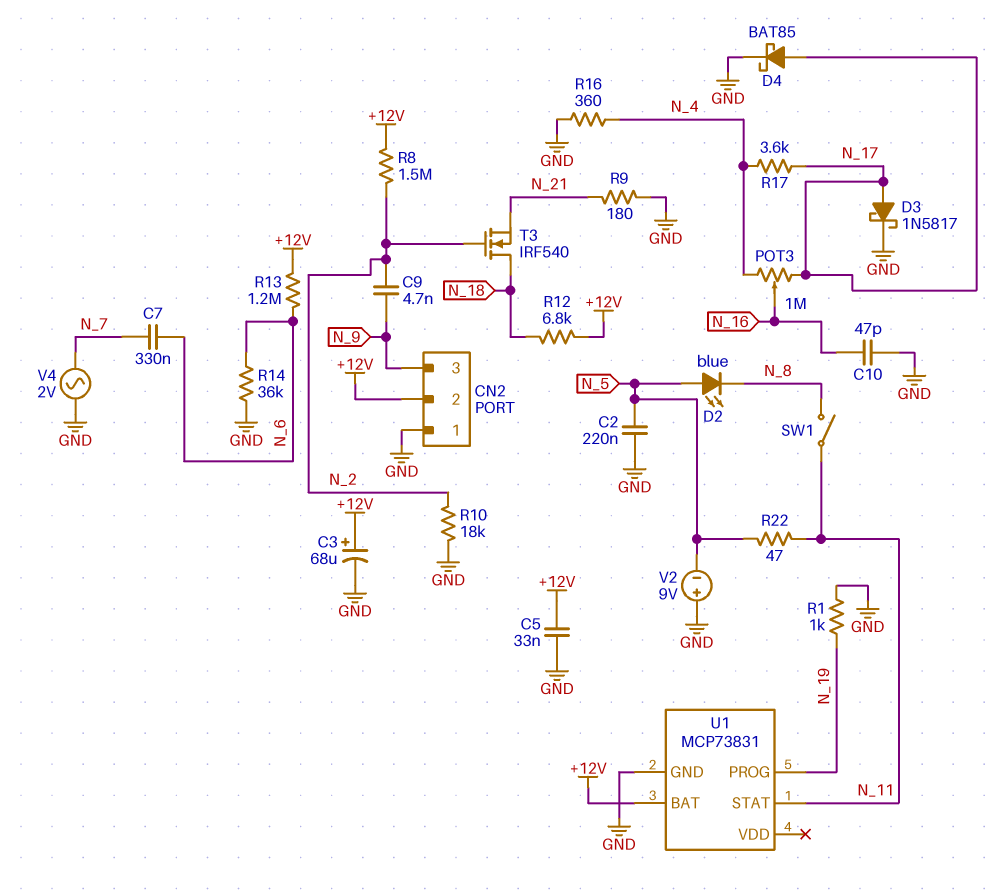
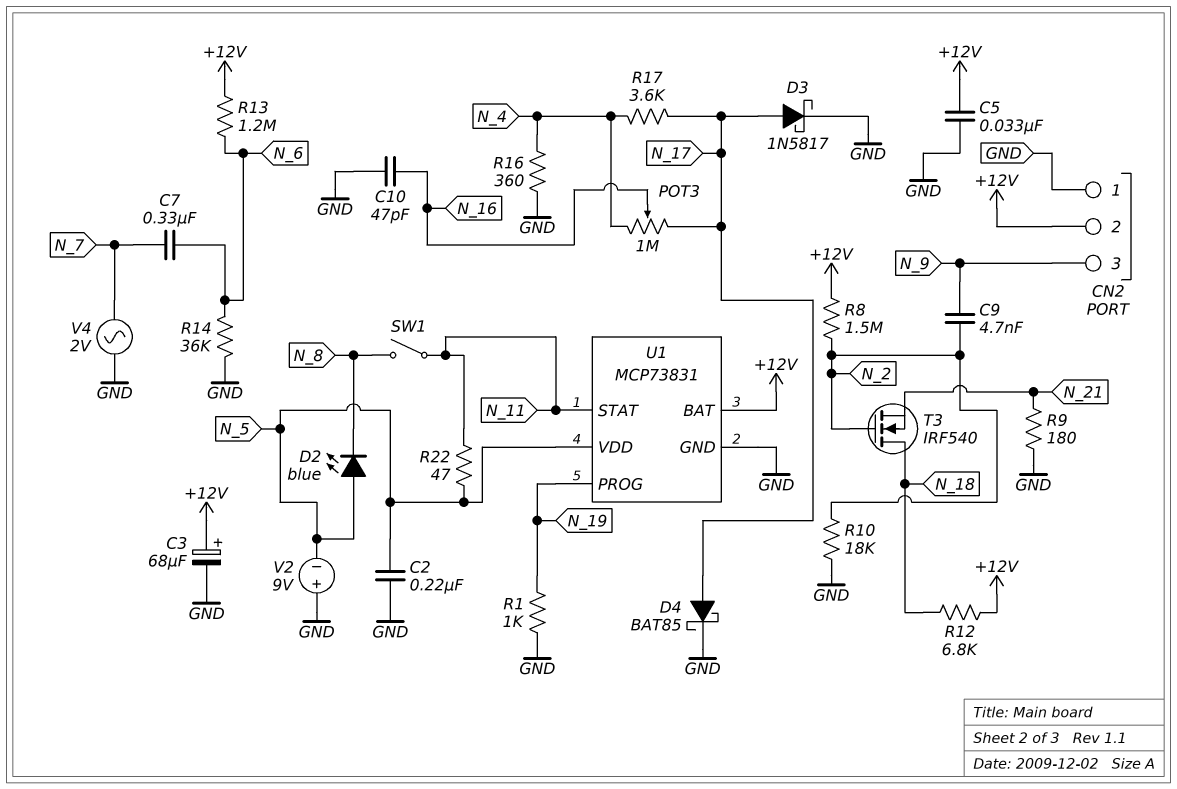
U1 pin VDD: none -> N_5

